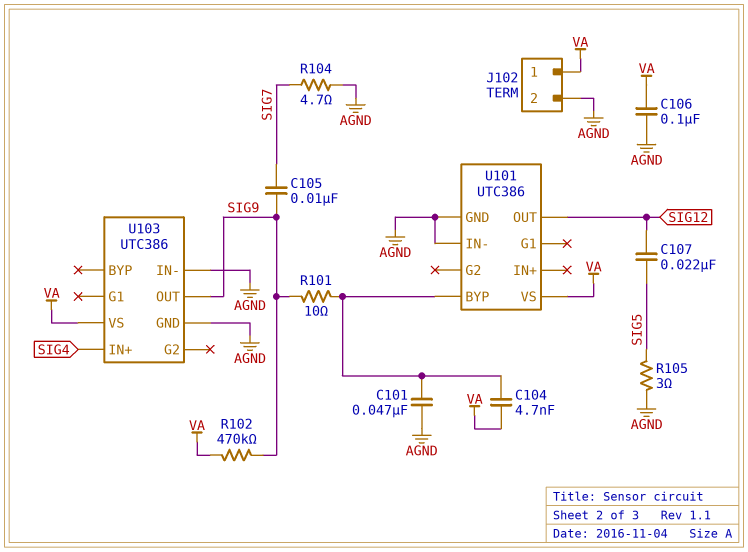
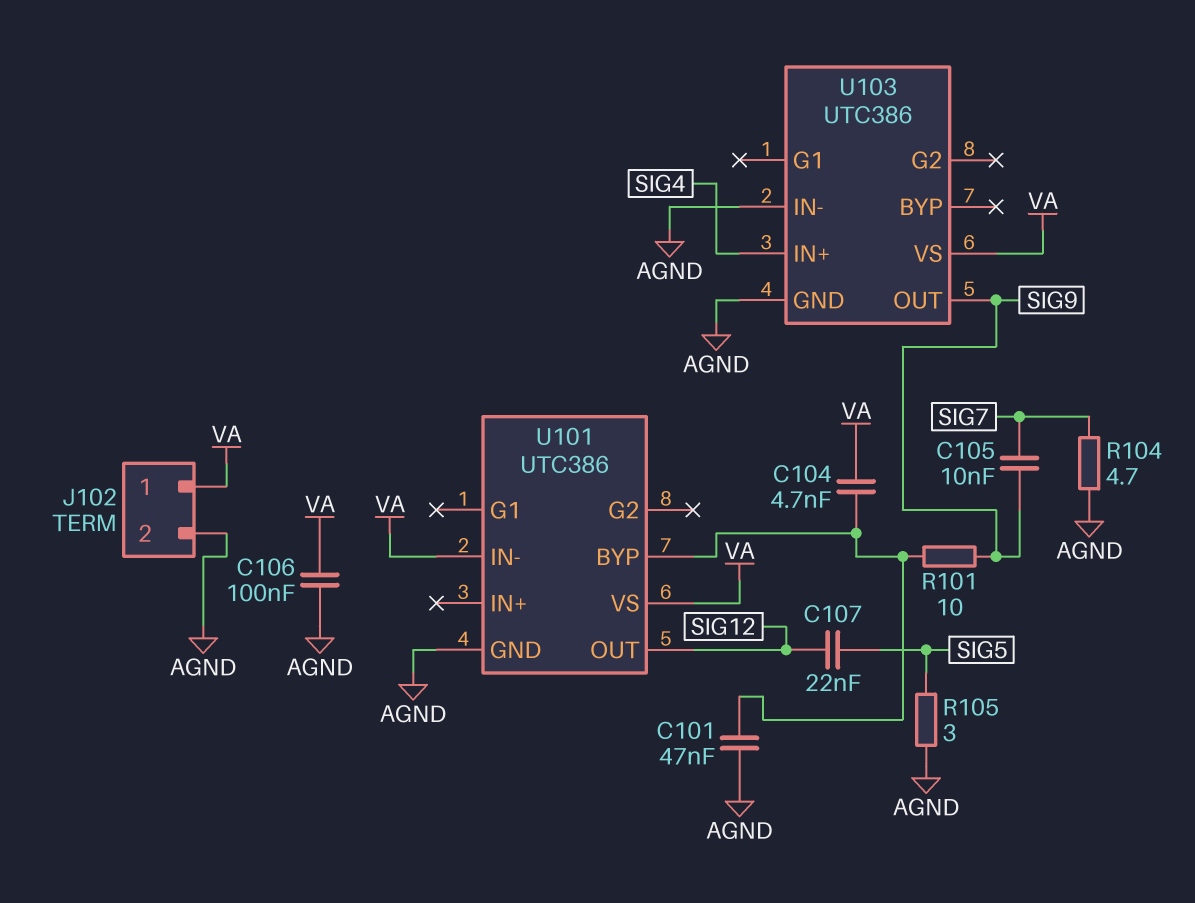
R102: 470k (SIG9, VA) -> none
U101 pin IN-: AGND -> VA

